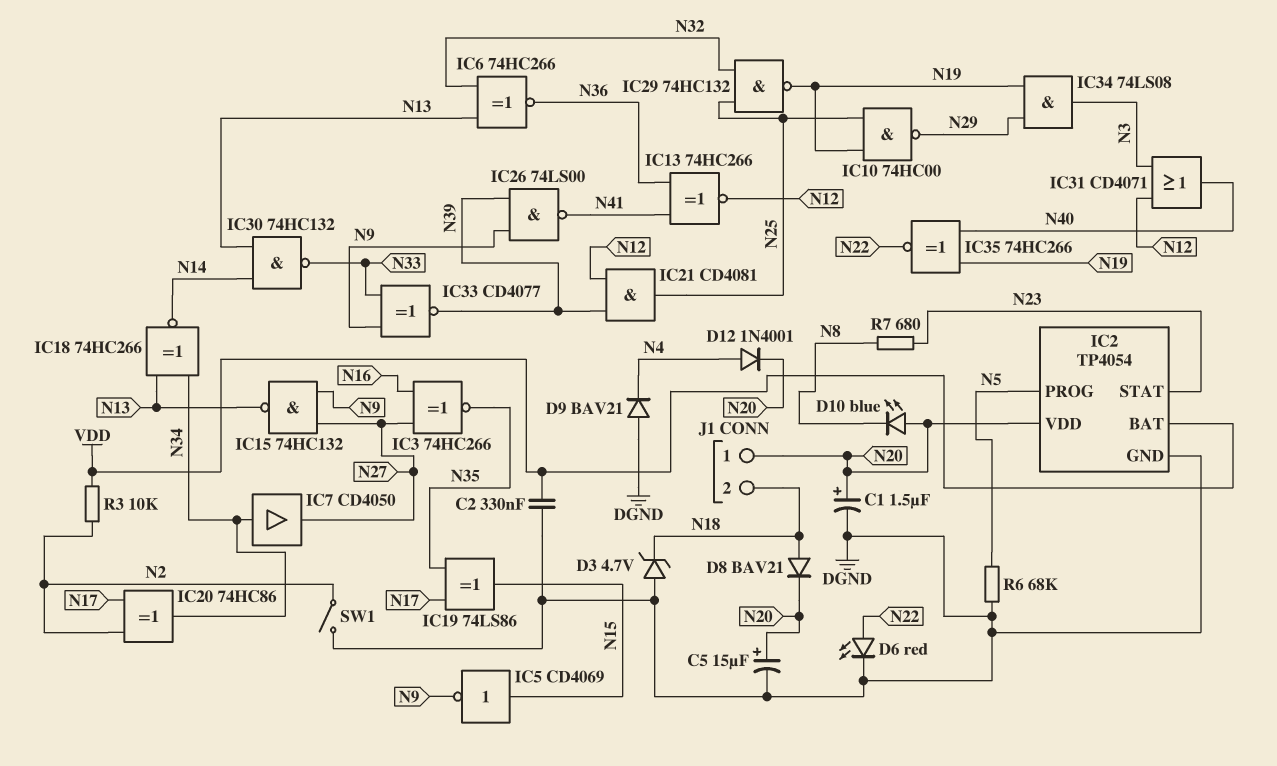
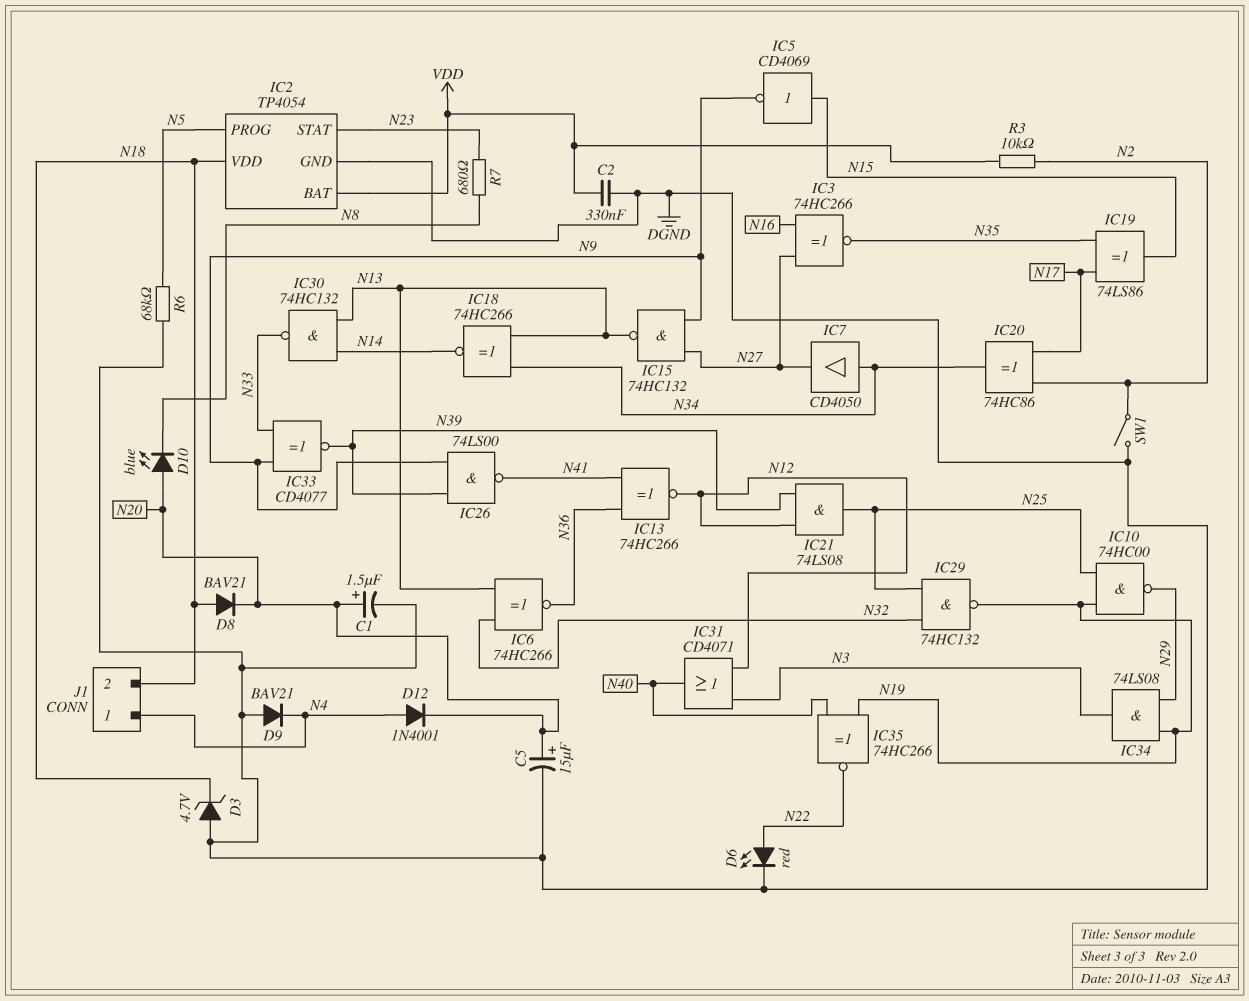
IC2 pin VDD: N20 -> N18
IC21: AND CD4081 (in N12, in N39, out N25) -> AND 74LS08 (in N12, in N39, out N25)
J1 pin 1: N20 -> N4

